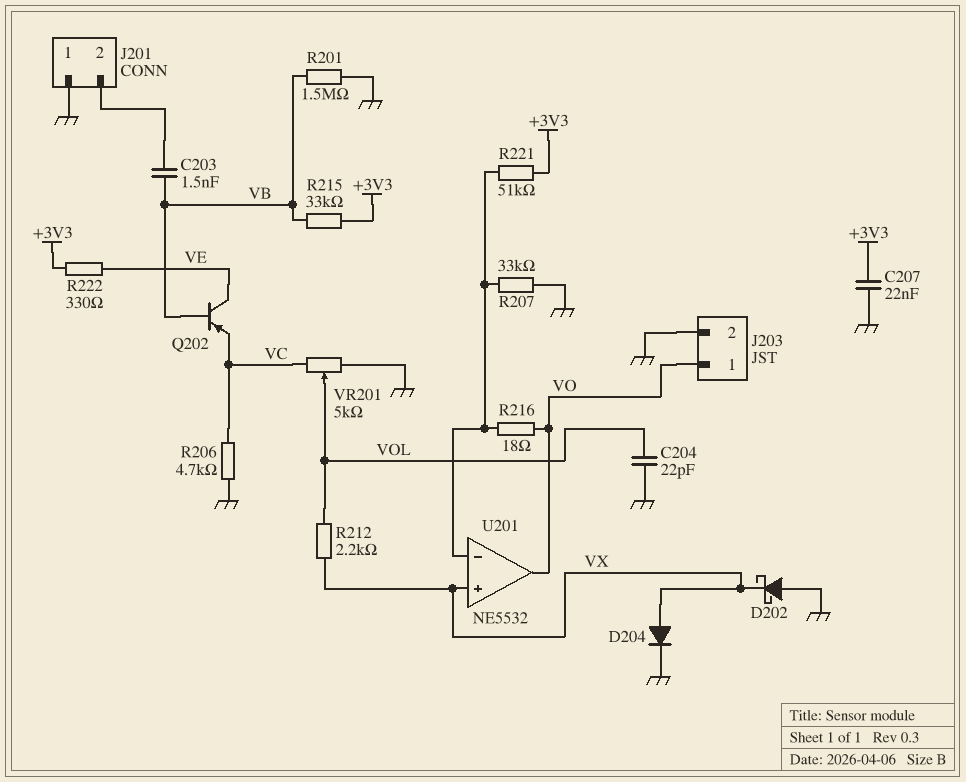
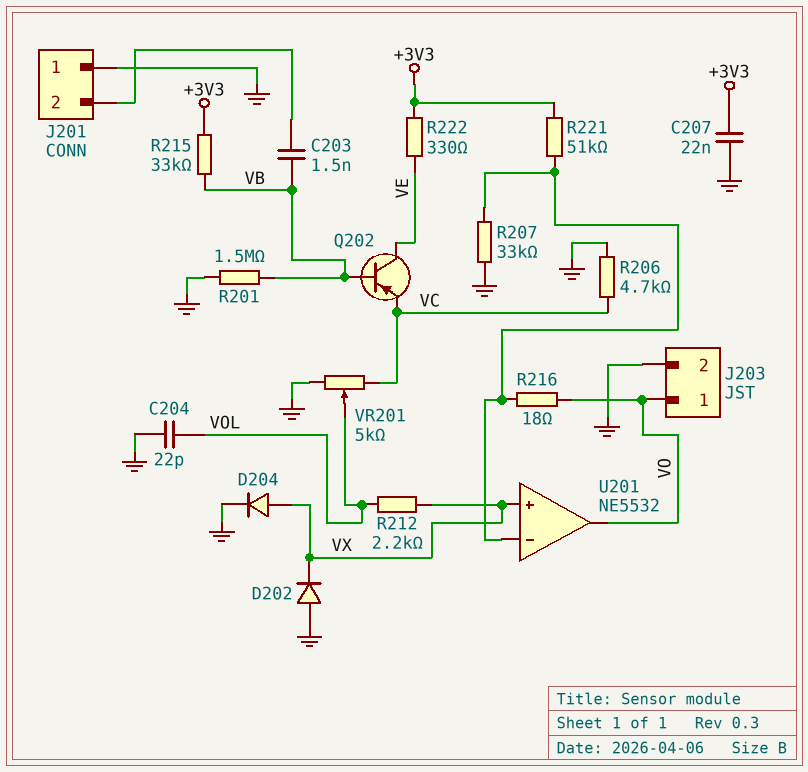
D202: schottky (A GND, K VX) -> diode (A GND, K VX)

